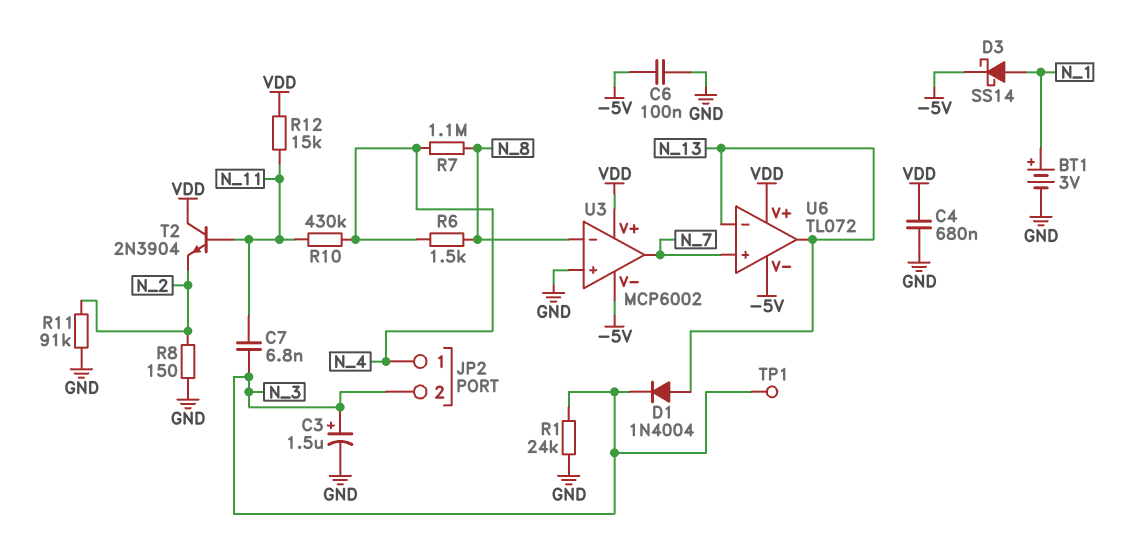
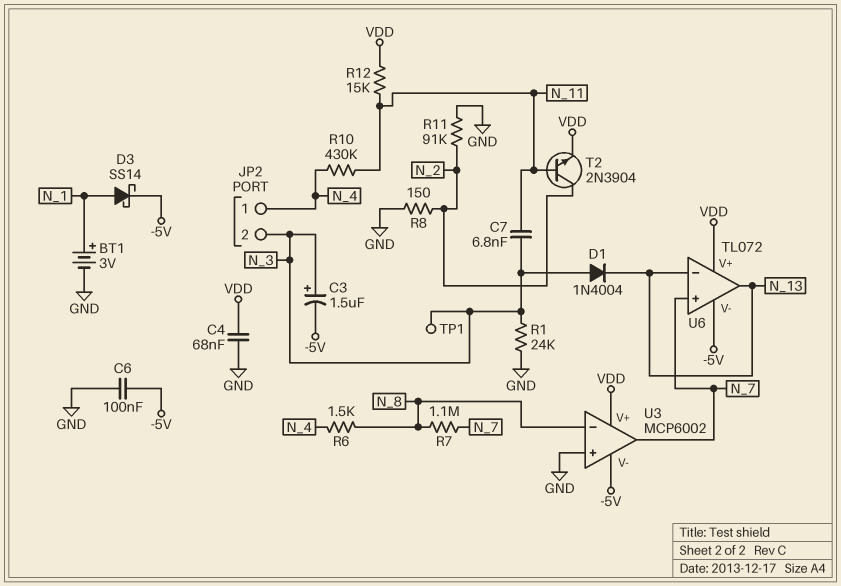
C3: 1.5uF (plus N_3, minus GND) -> 1.5uF (plus N_3, minus -5V)
C4: 680nF (GND, VDD) -> 68nF (GND, VDD)
D1: diode 1N4004 (A N_13, K N_3) -> diode 1N4004 (A N_3, K N_13)
R7: 1.1M (N_4, N_8) -> 1.1M (N_7, N_8)
T2: NPN 2N3904 (B N_11, C VDD, E N_2) -> NPN 2N3904 (B N_11, C N_2, E VDD)

